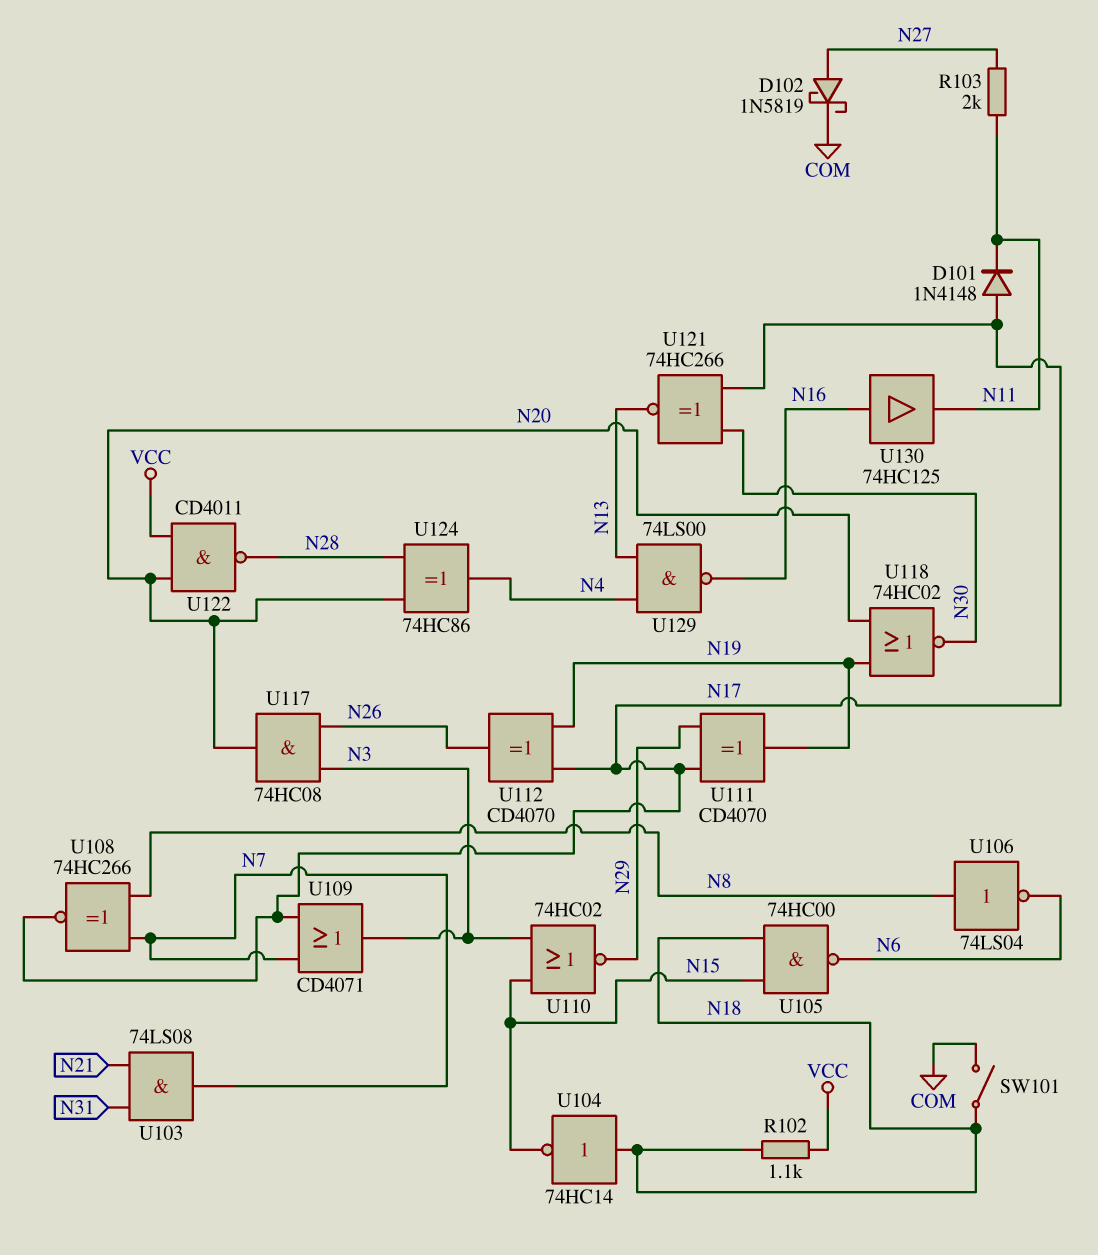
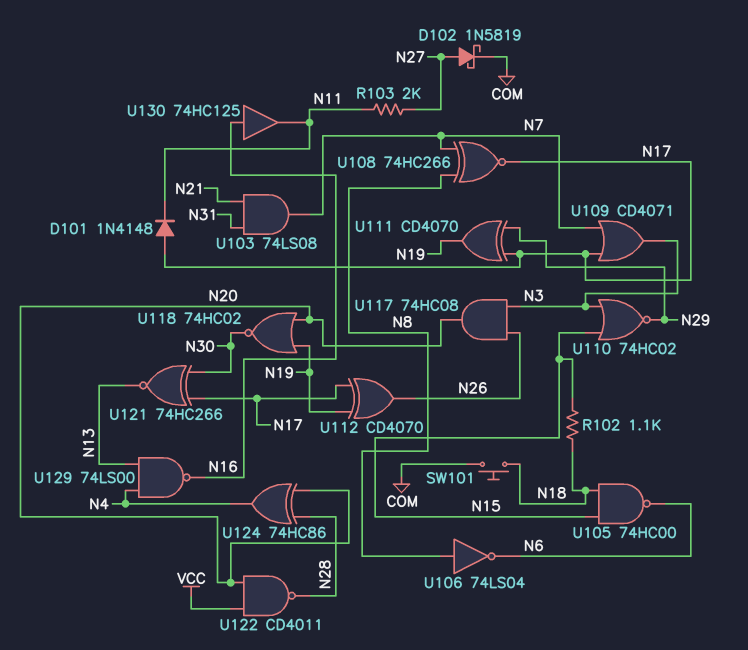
R102: 1.1k (N18, VCC) -> 1.1k (N15, N18)
SW101: switch (COM, N18) -> button (COM, N18)
U104: NOT 74HC14 (in N18, out N15) -> none

